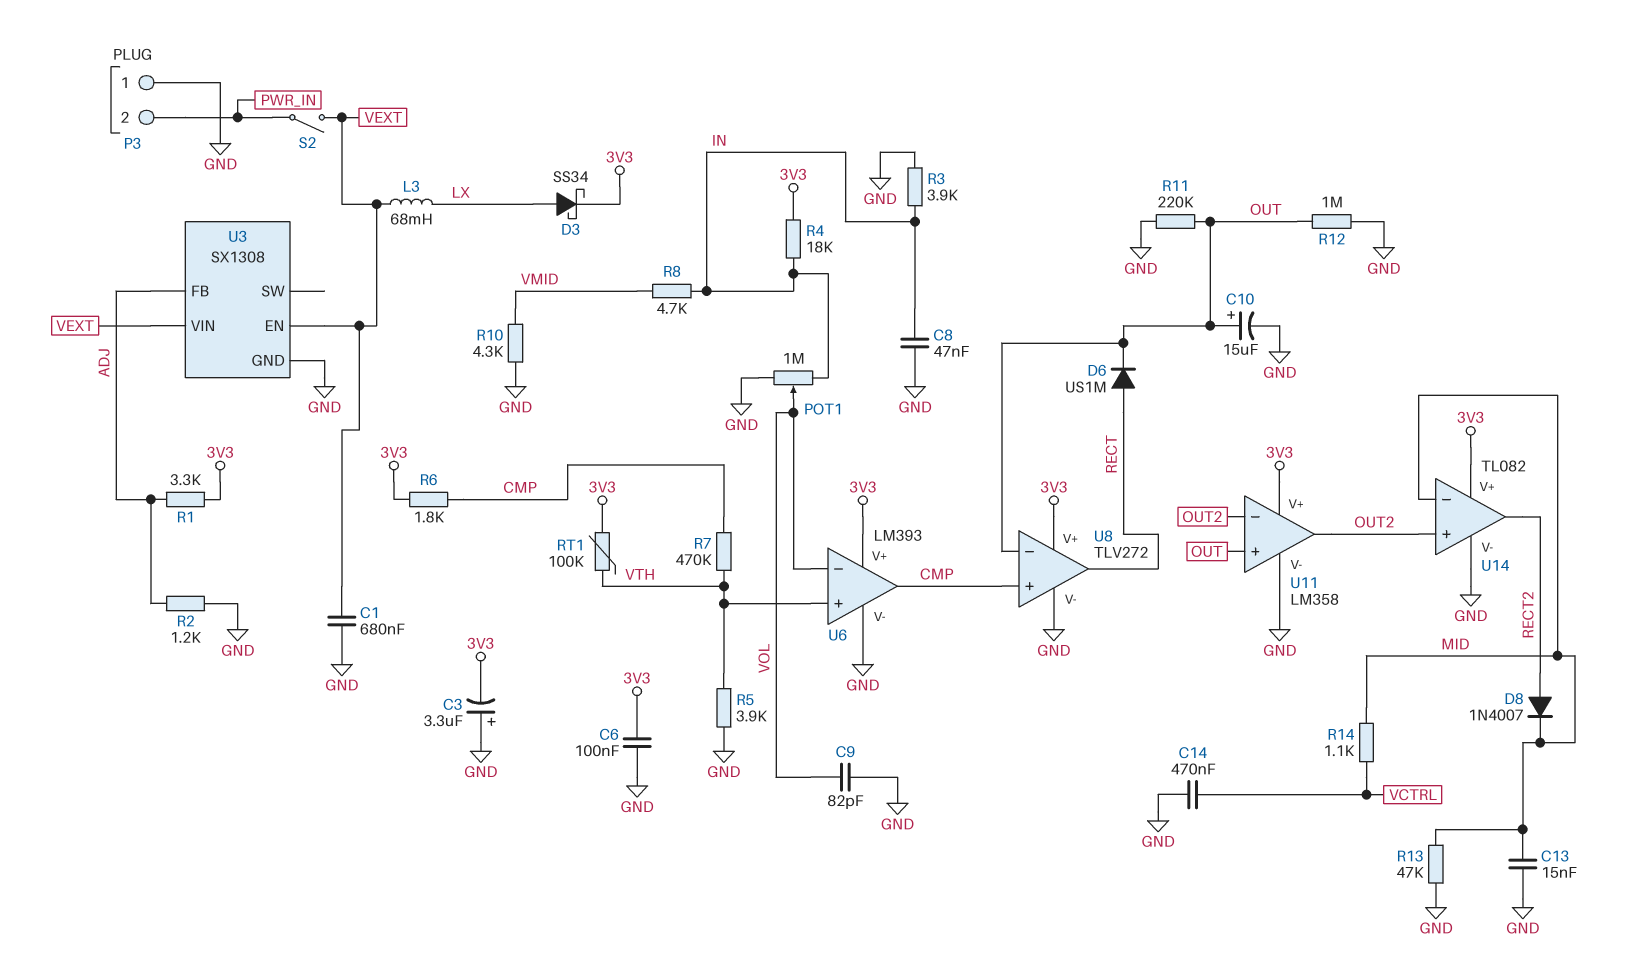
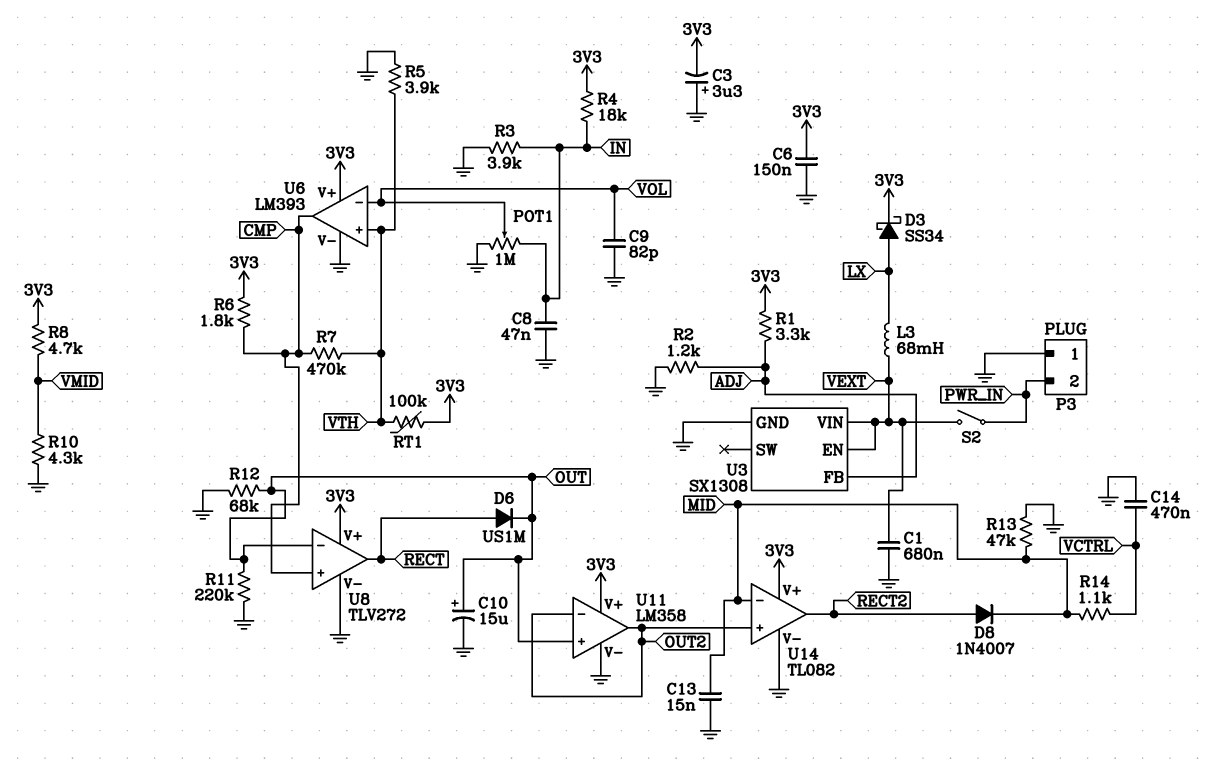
C6: 100nF (3V3, GND) -> 150nF (3V3, GND)
R8: 4.7k (IN, VMID) -> 4.7k (3V3, VMID)
R12: 1M (GND, OUT) -> 68k (GND, OUT)

